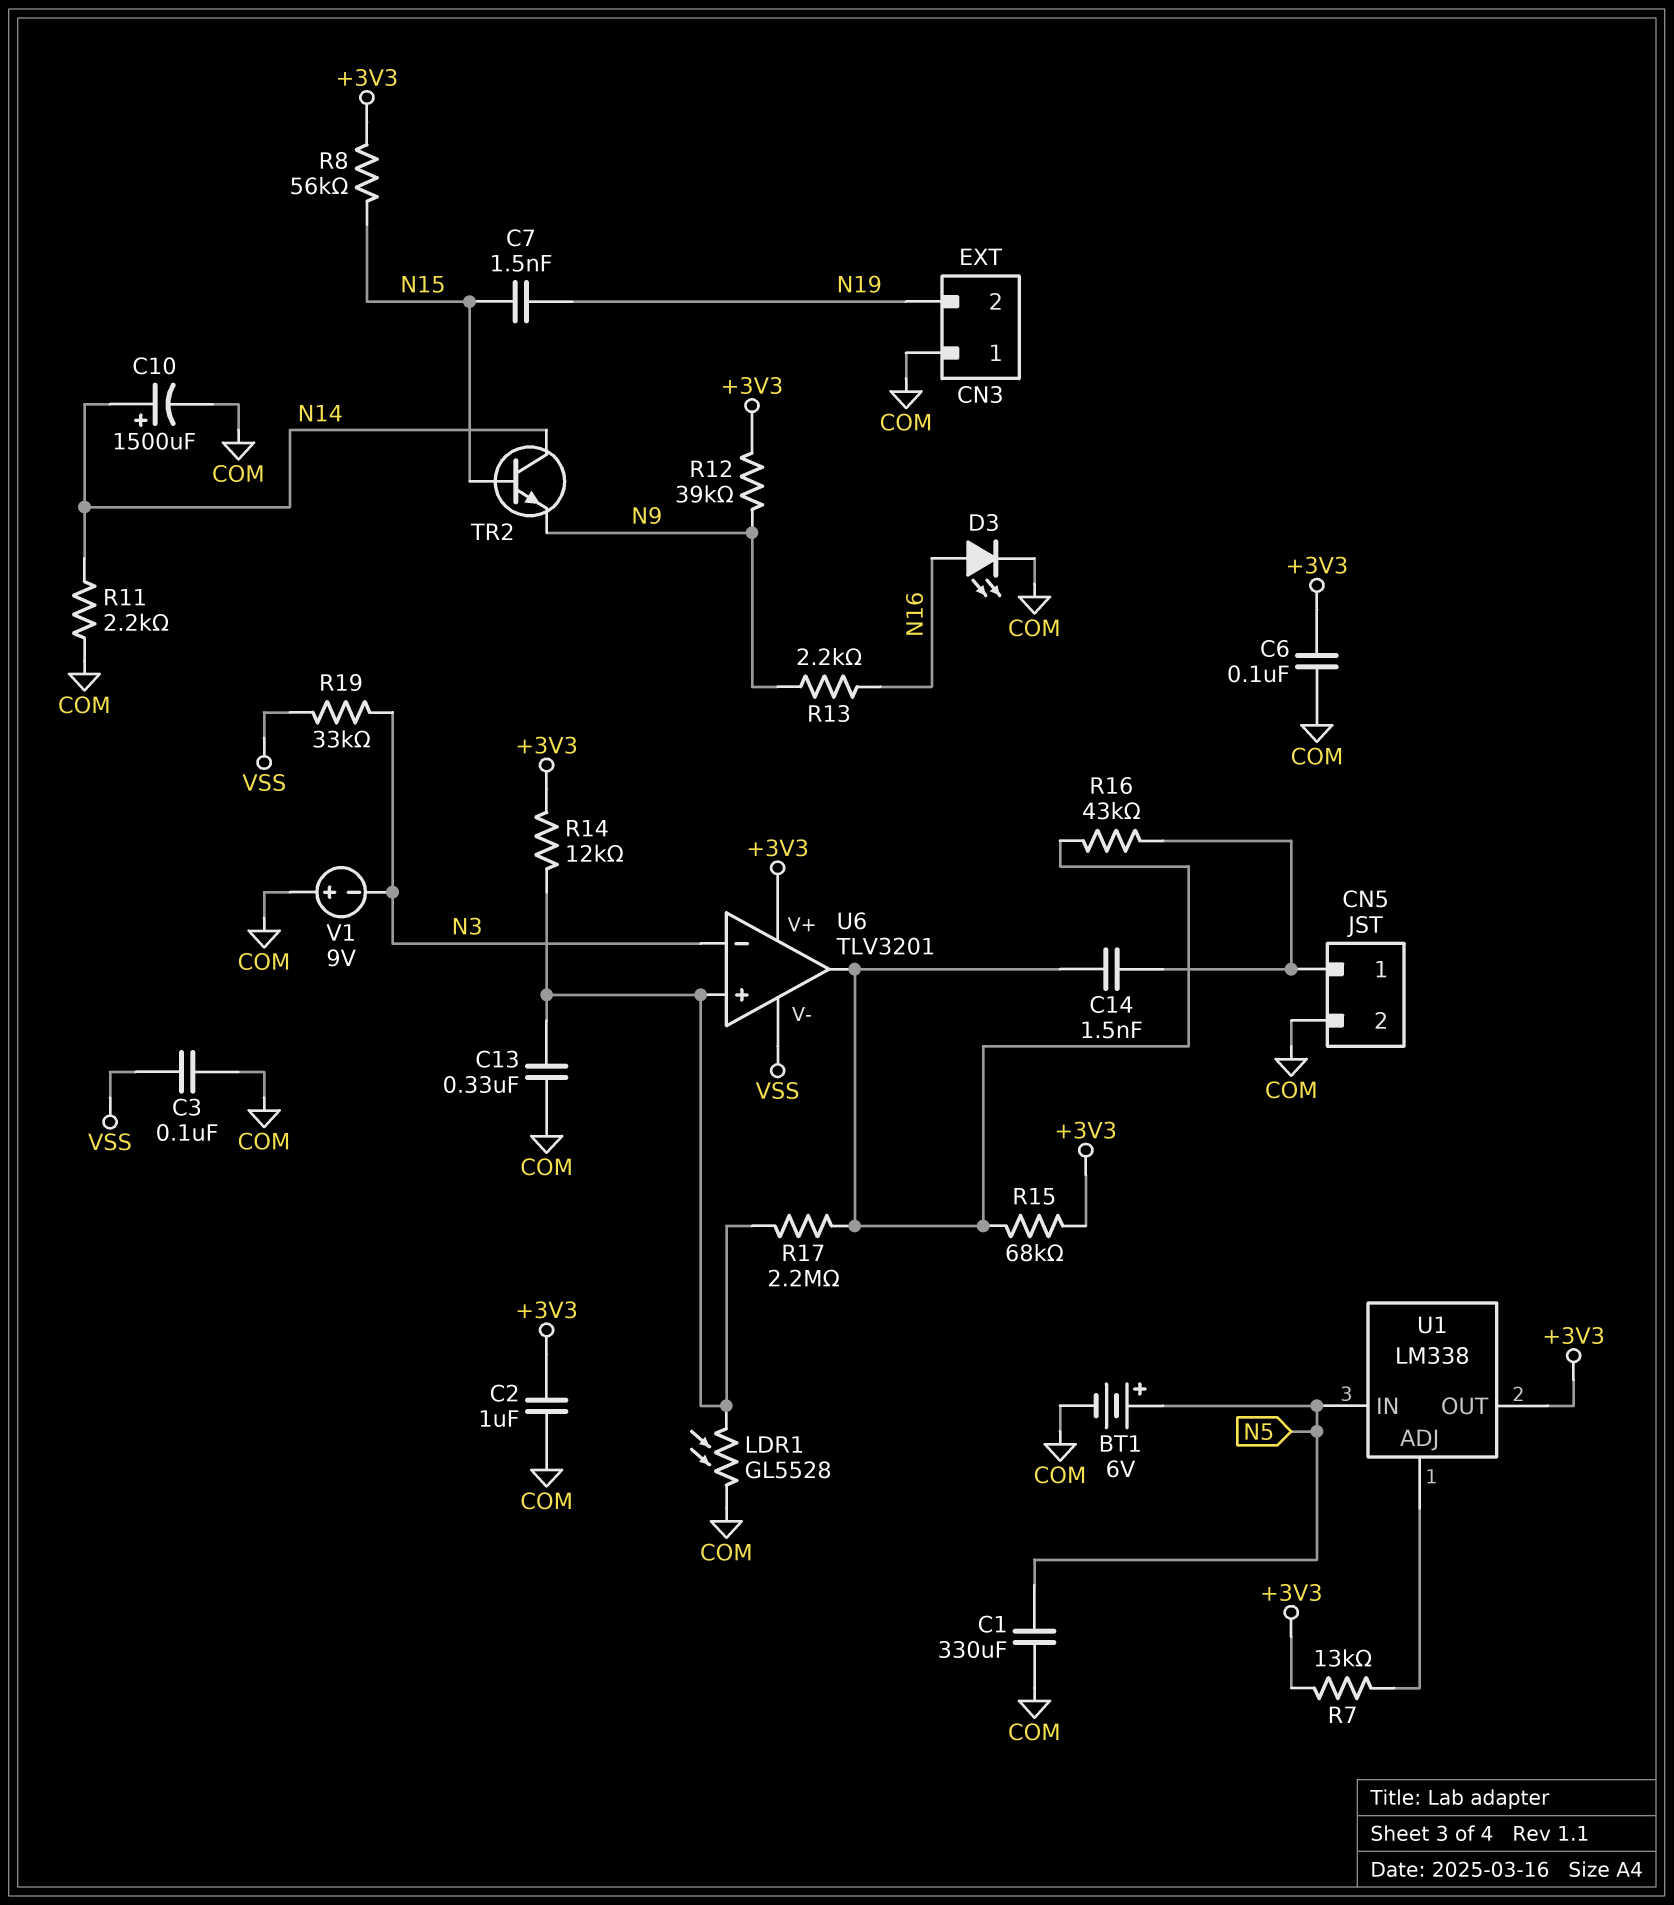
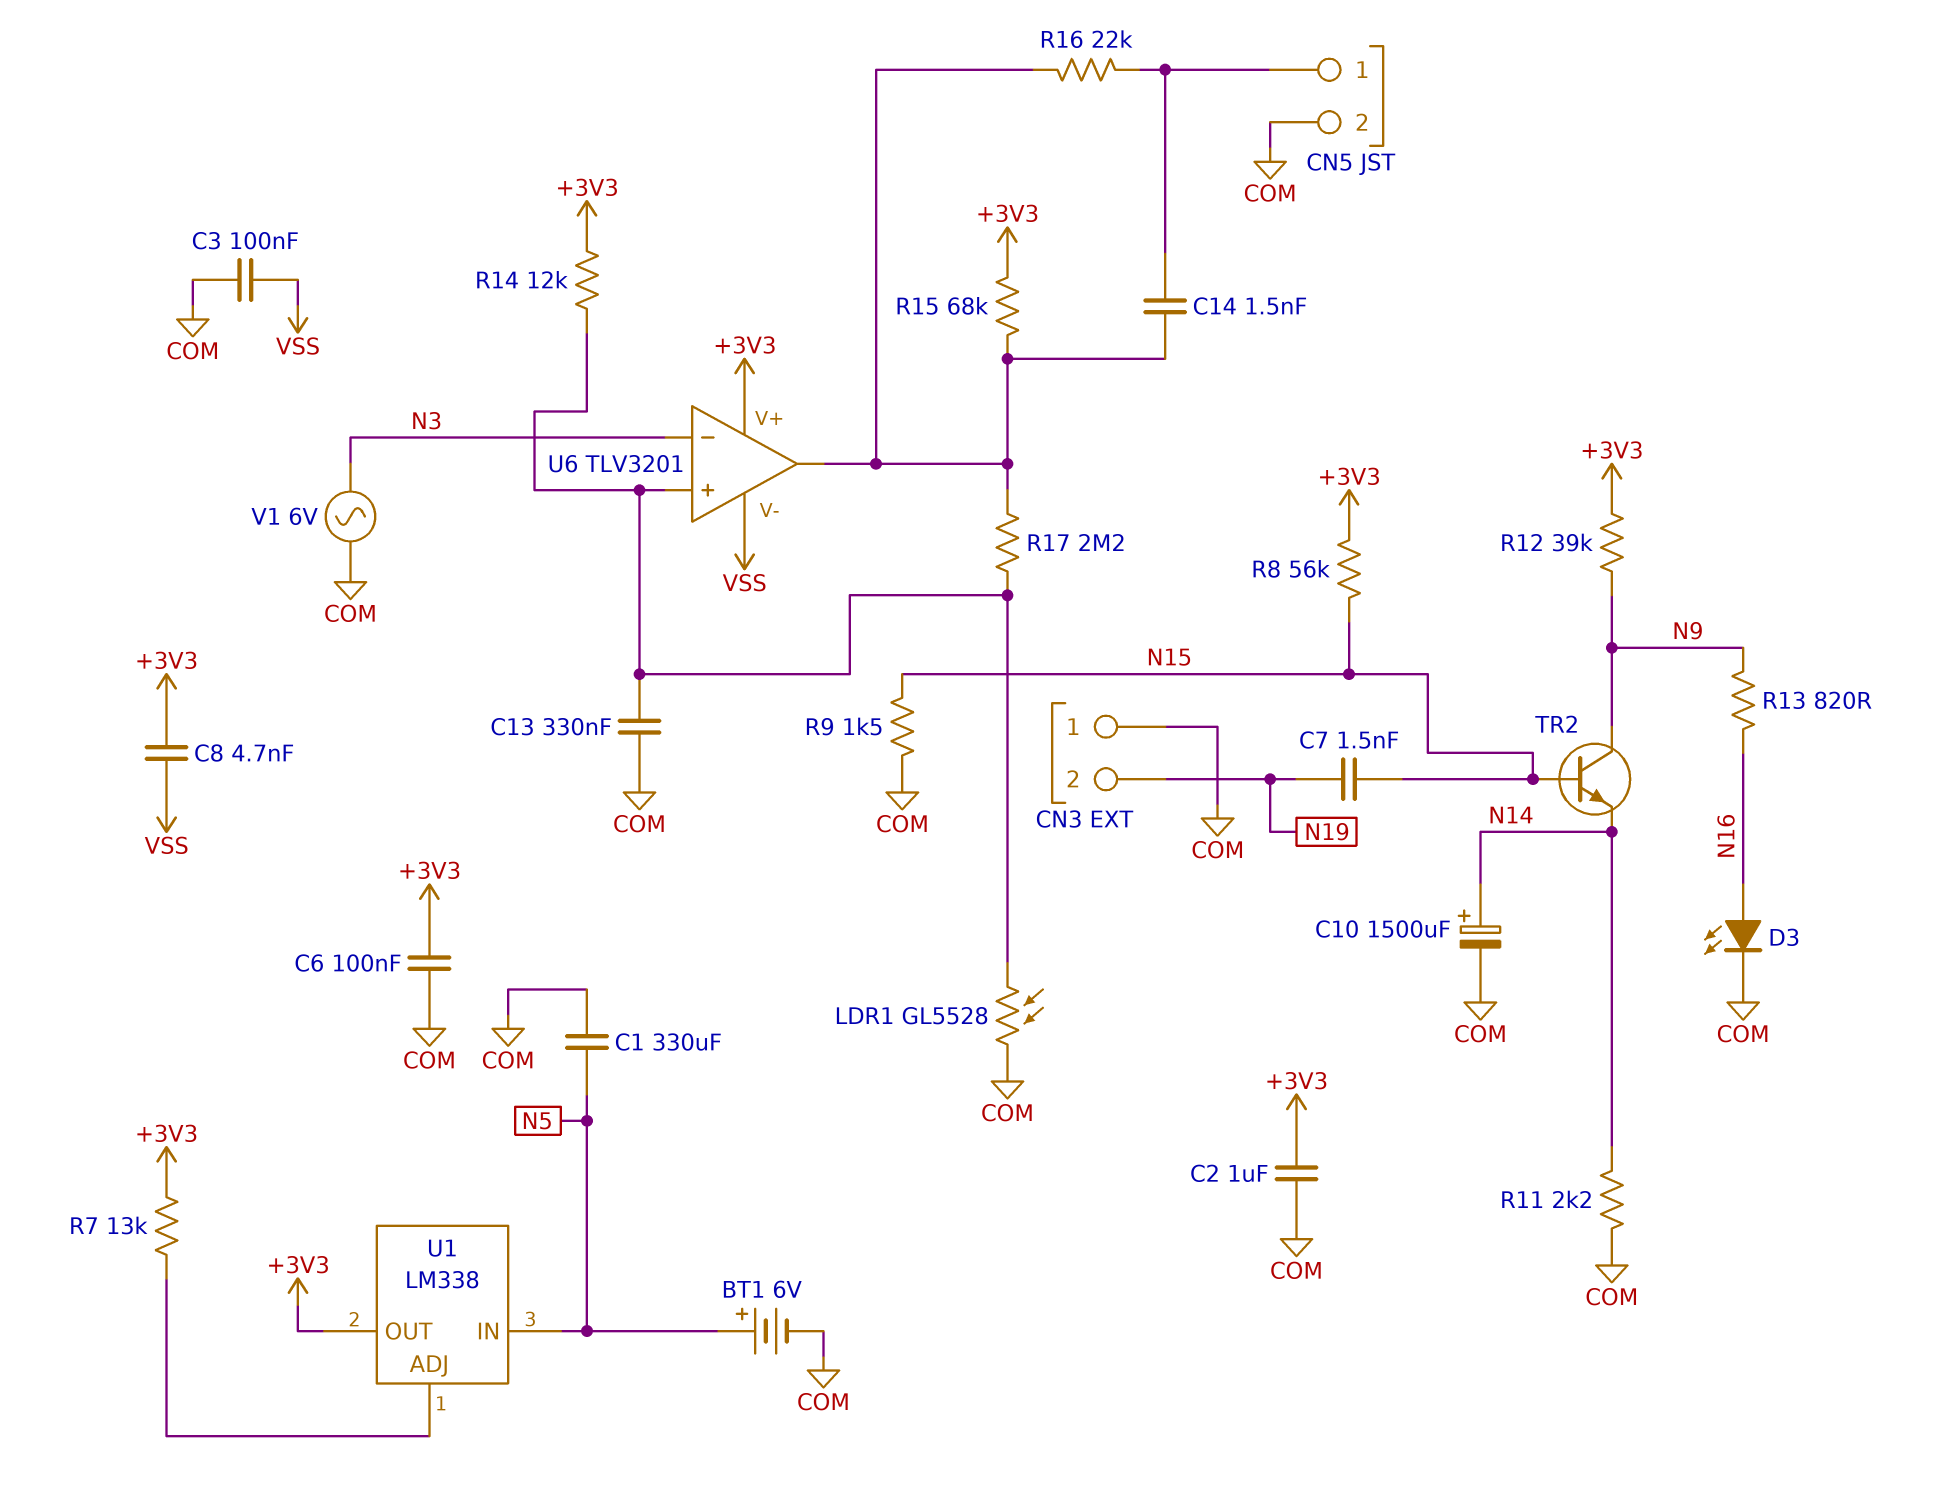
C8: none -> 4.7nF (+3V3, VSS)
R9: none -> 1.5k (COM, N15)
R13: 2.2k (N9, N16) -> 820 (N9, N16)
R16: 43k (CN5/1, U6/out) -> 22k (CN5/1, U6/out)
R19: 33k (N3, VSS) -> none
TR2: NPN (B N15, C N14, E N9) -> NPN (B N15, C N9, E N14)
V1: 9V (plus COM, minus N3) -> AC 6V (COM, N3)

